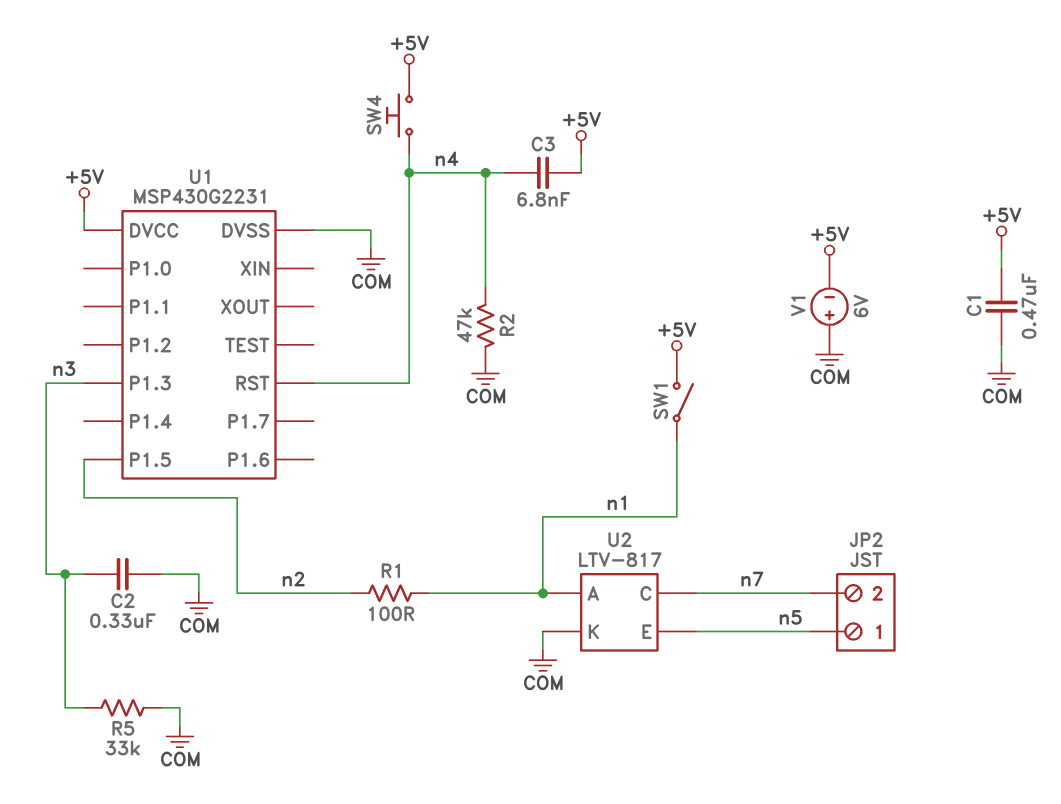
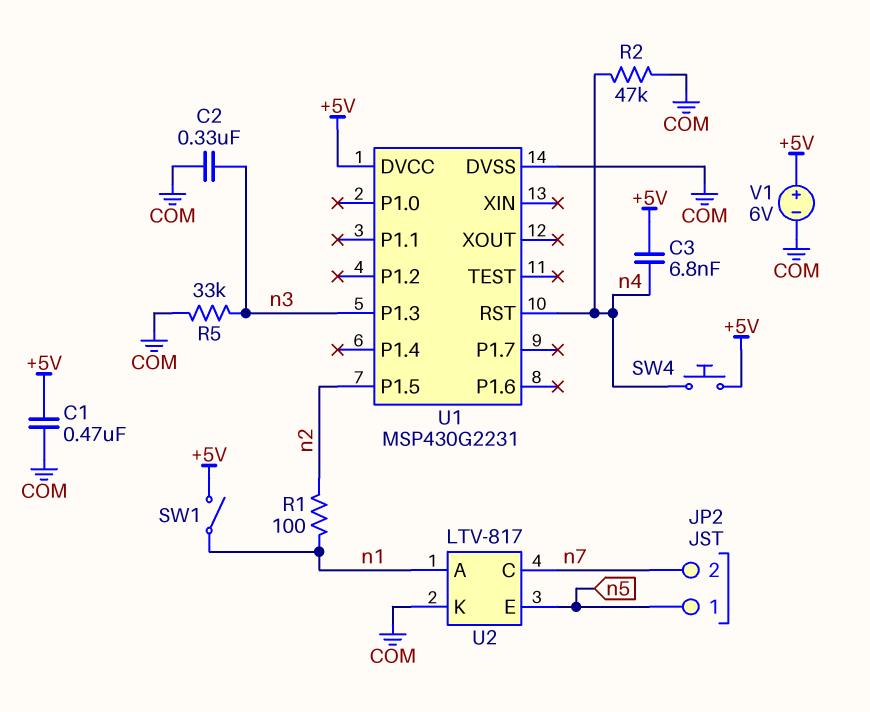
V1: 6V (plus COM, minus +5V) -> 6V (plus +5V, minus COM)

